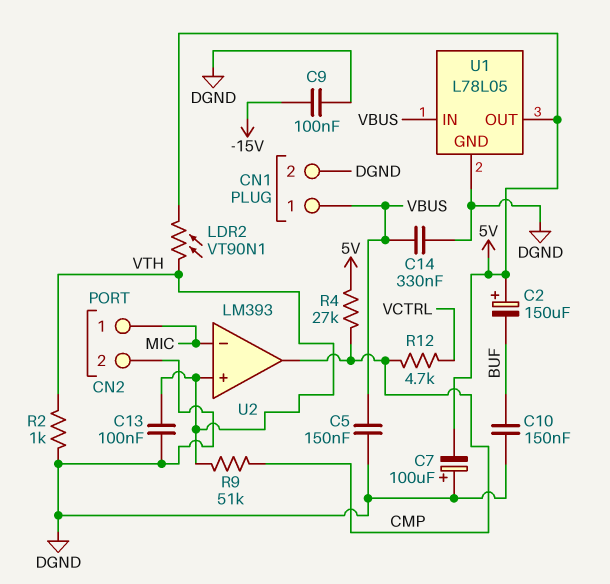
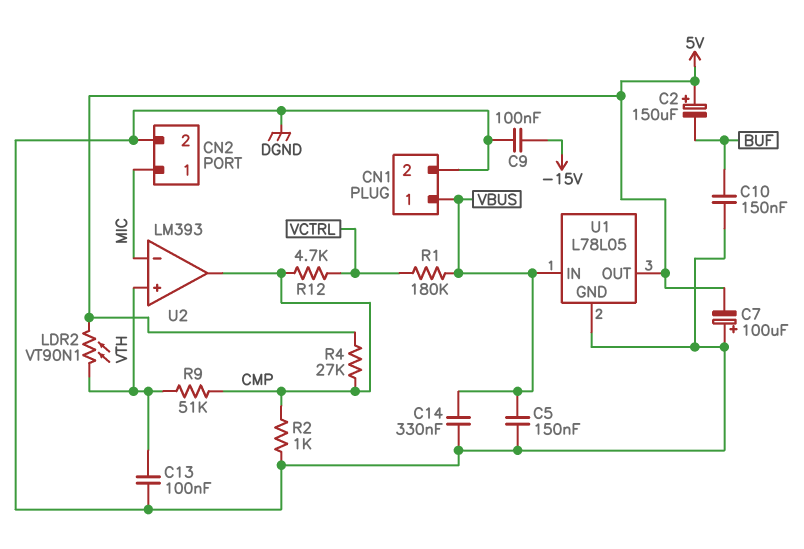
R1: none -> 180k (VBUS, VCTRL)
R2: 1k (DGND, VTH) -> 1k (CMP, DGND)

